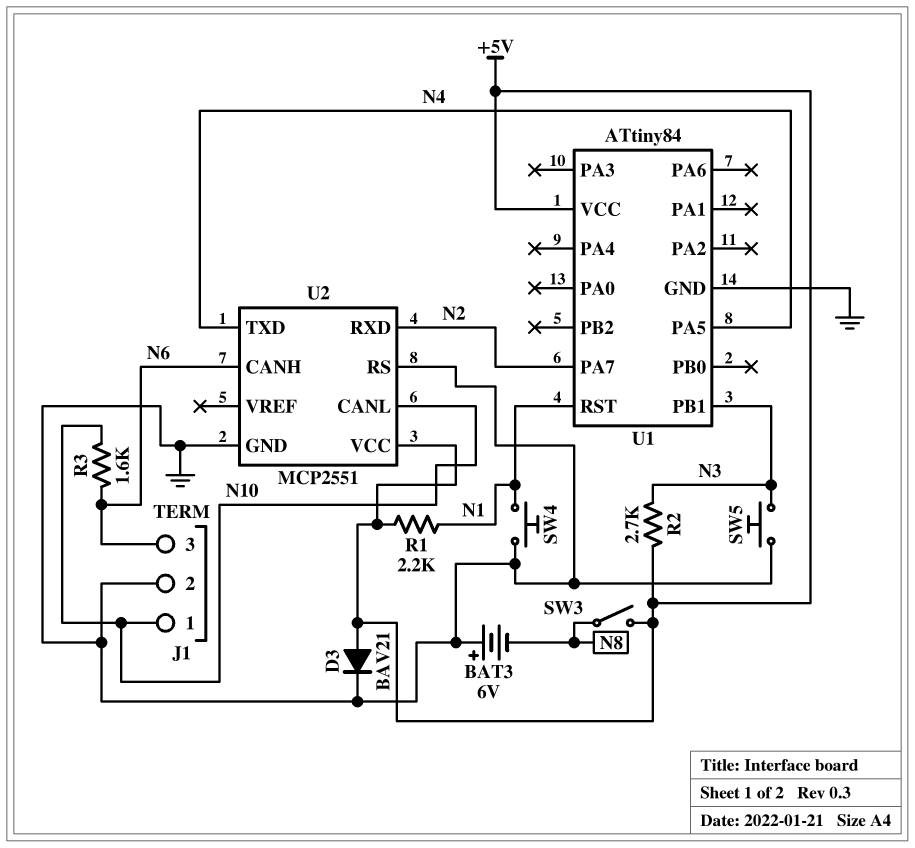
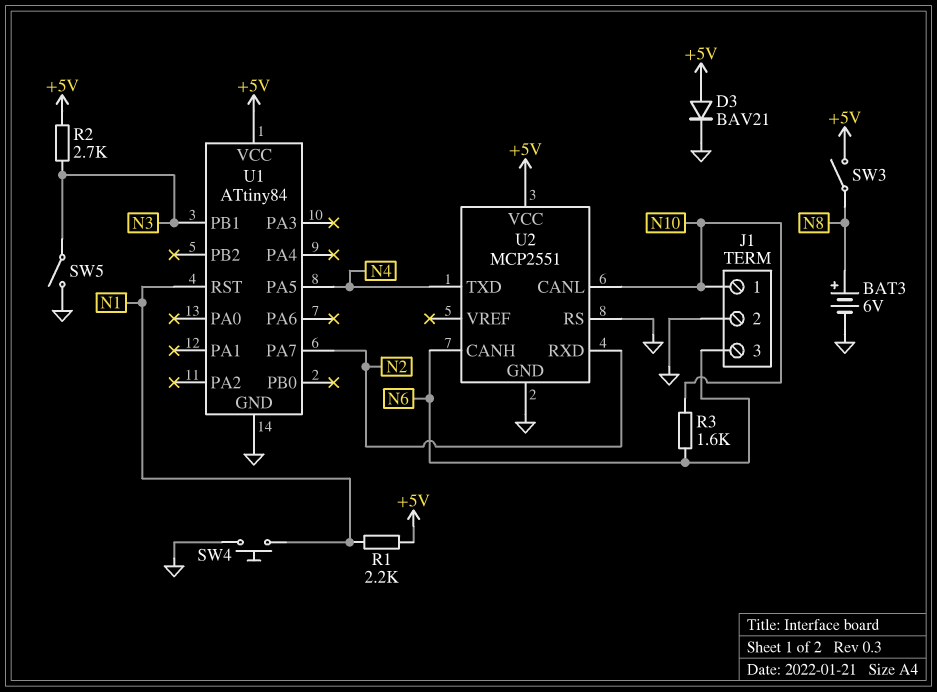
BAT3: 6V (plus GND, minus N8) -> 6V (plus N8, minus GND)
SW5: button (GND, N3) -> switch (GND, N3)

